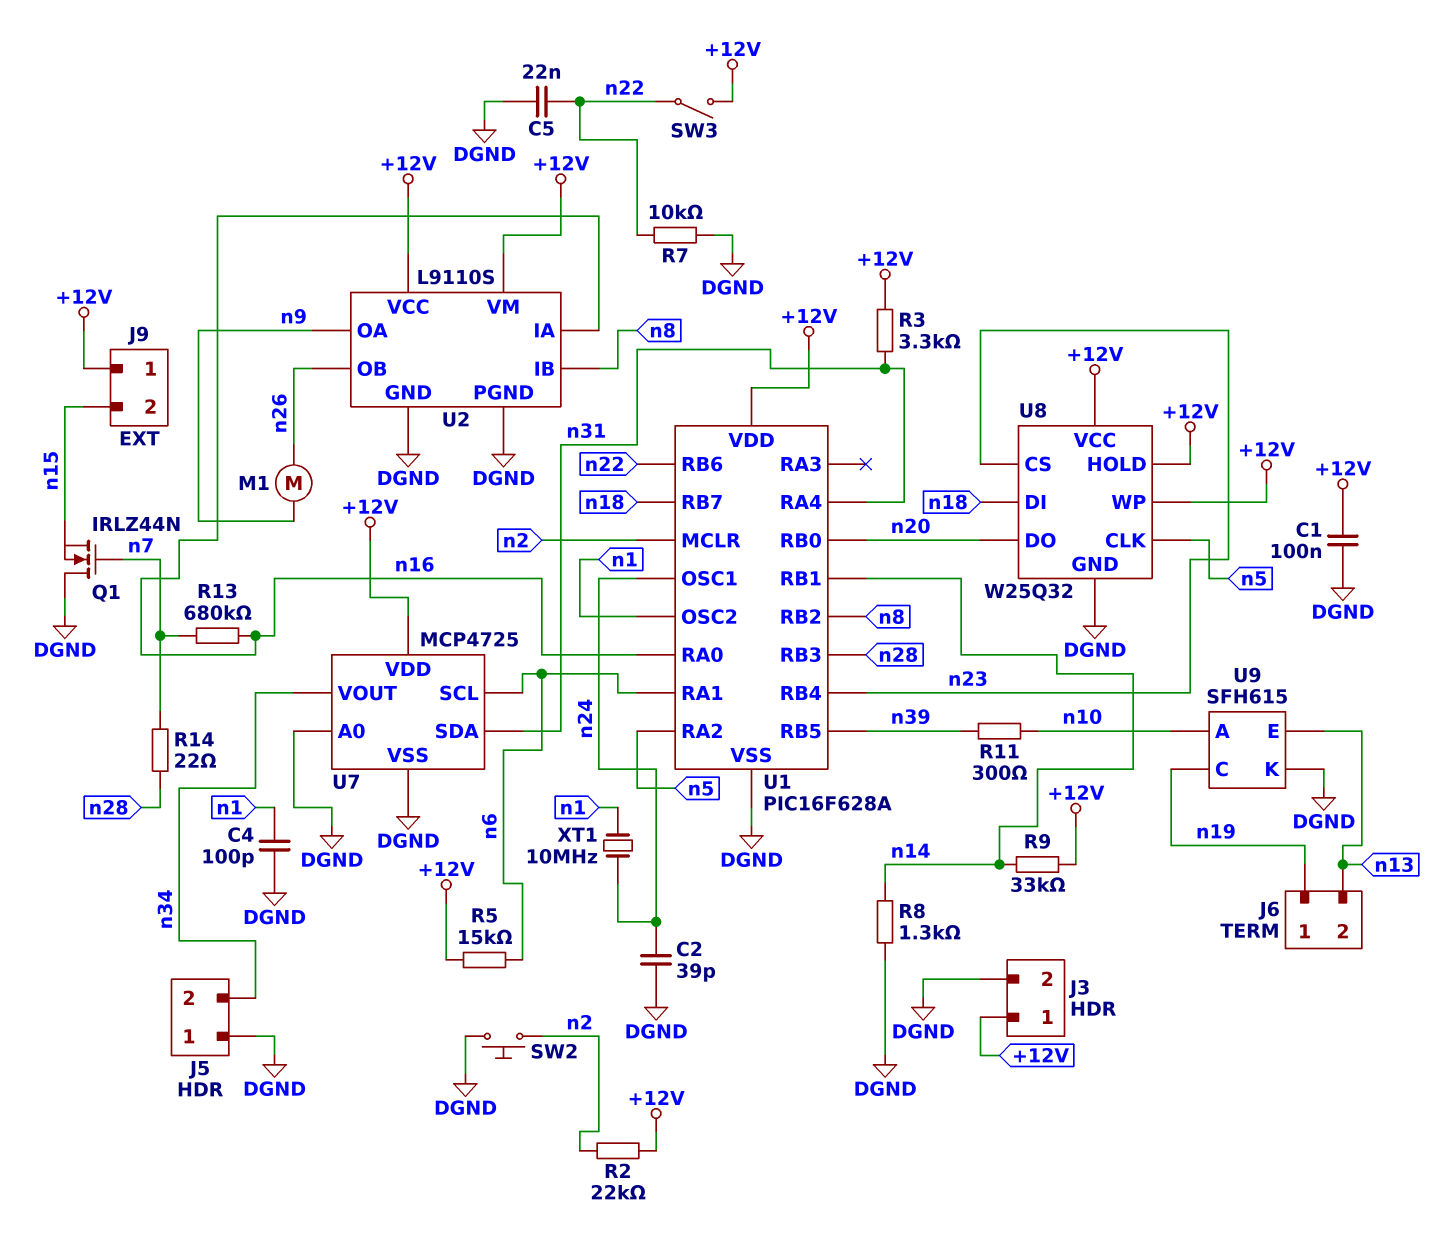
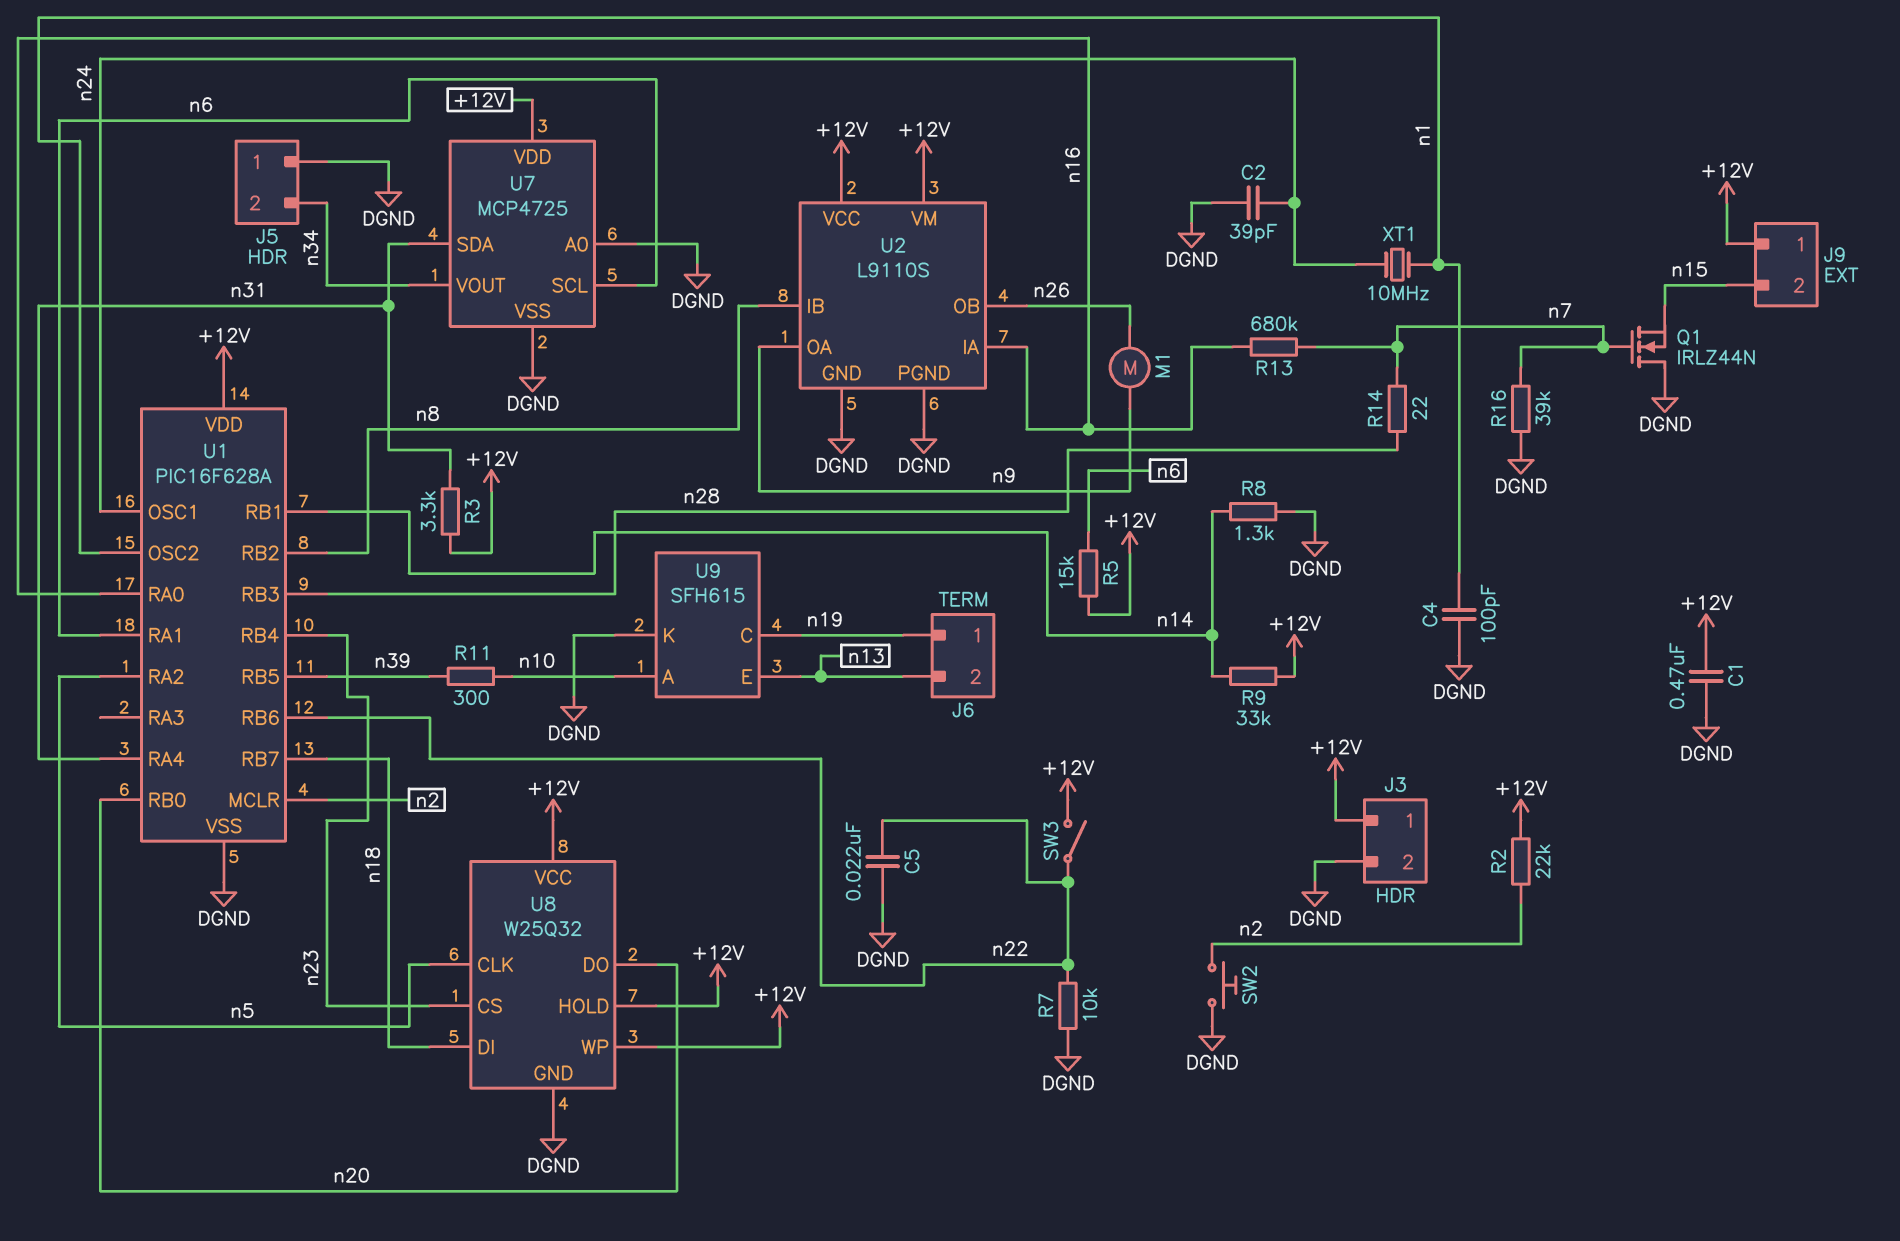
C1: 100nF (+12V, DGND) -> 470nF (+12V, DGND)
R16: none -> 39k (DGND, n7)

